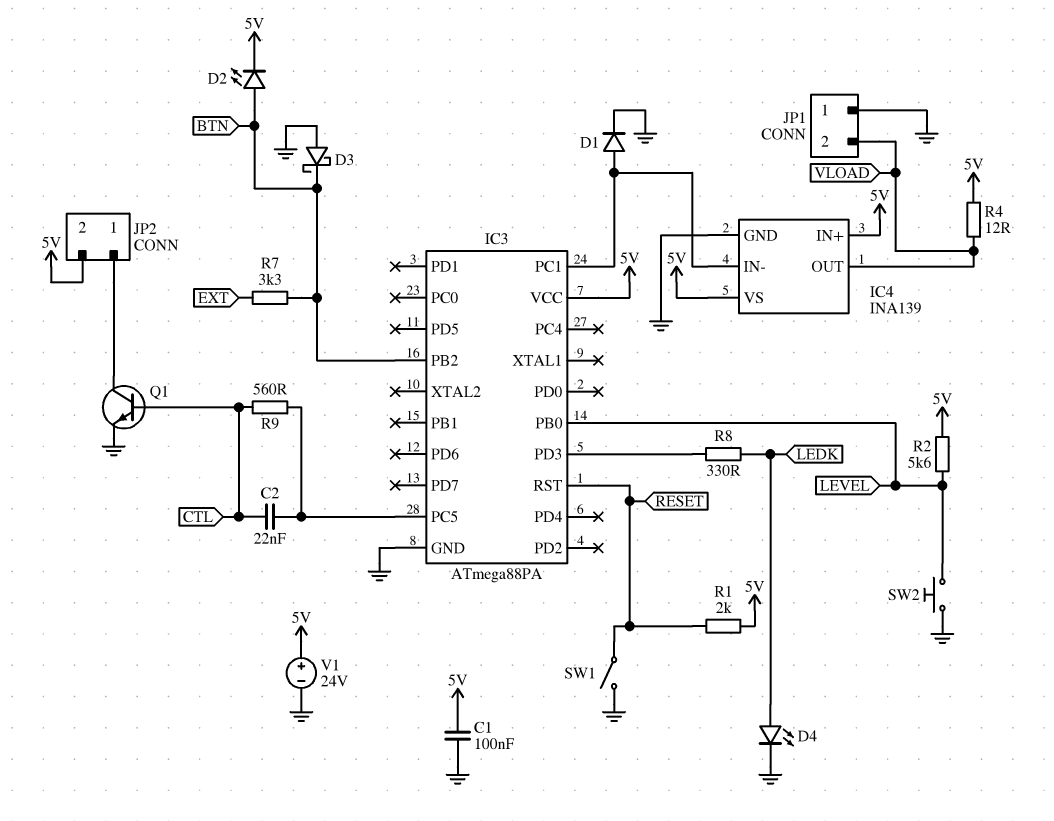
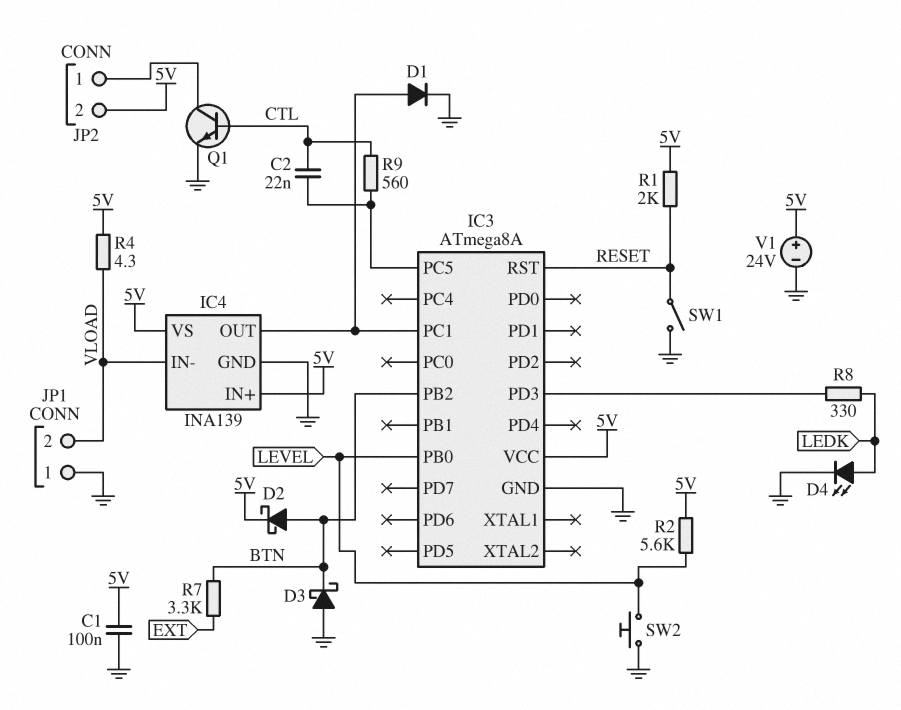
D2: LED (A BTN, K 5V) -> schottky (A BTN, K 5V)
IC3: ATmega88PA -> ATmega8A
IC4 pin IN-: IC3/PC1 -> VLOAD
IC4 pin OUT: VLOAD -> IC3/PC1
R4: 12 (5V, VLOAD) -> 4.3 (5V, VLOAD)

